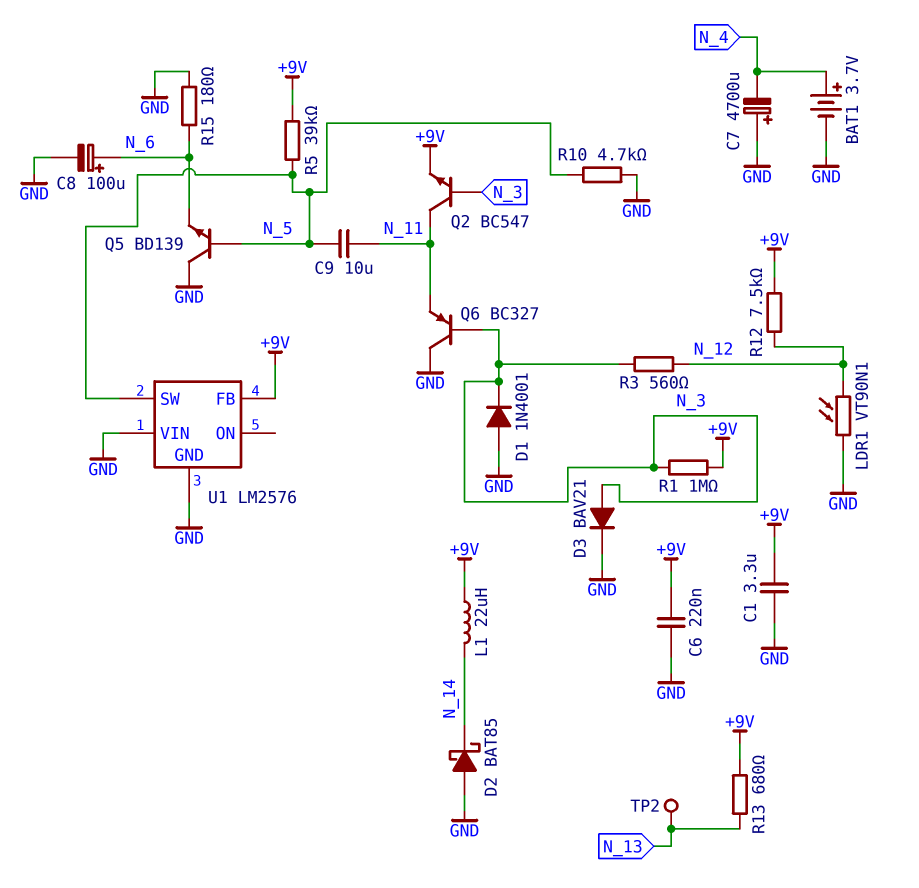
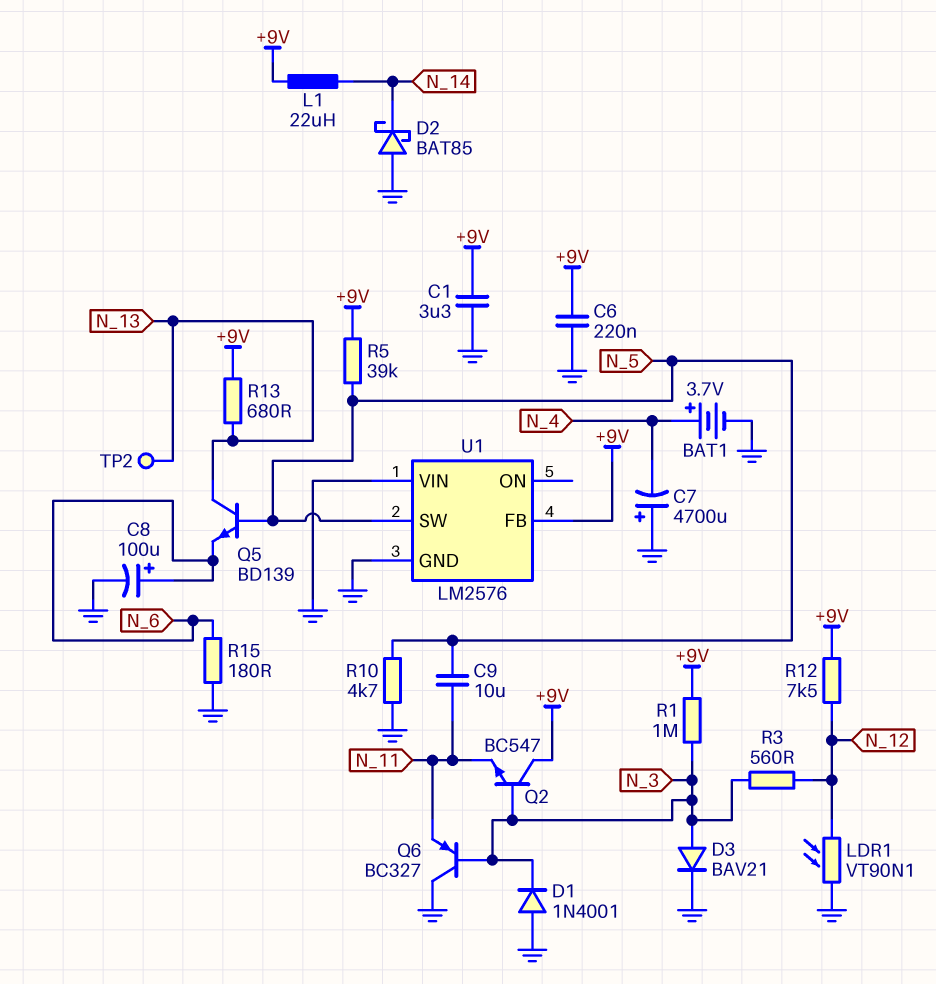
Q2: NPN BC547 (B N_3, C N_11, E +9V) -> NPN BC547 (B N_3, C +9V, E N_11)
Q5: NPN BD139 (B N_5, C GND, E N_6) -> NPN BD139 (B N_5, C N_13, E N_6)

